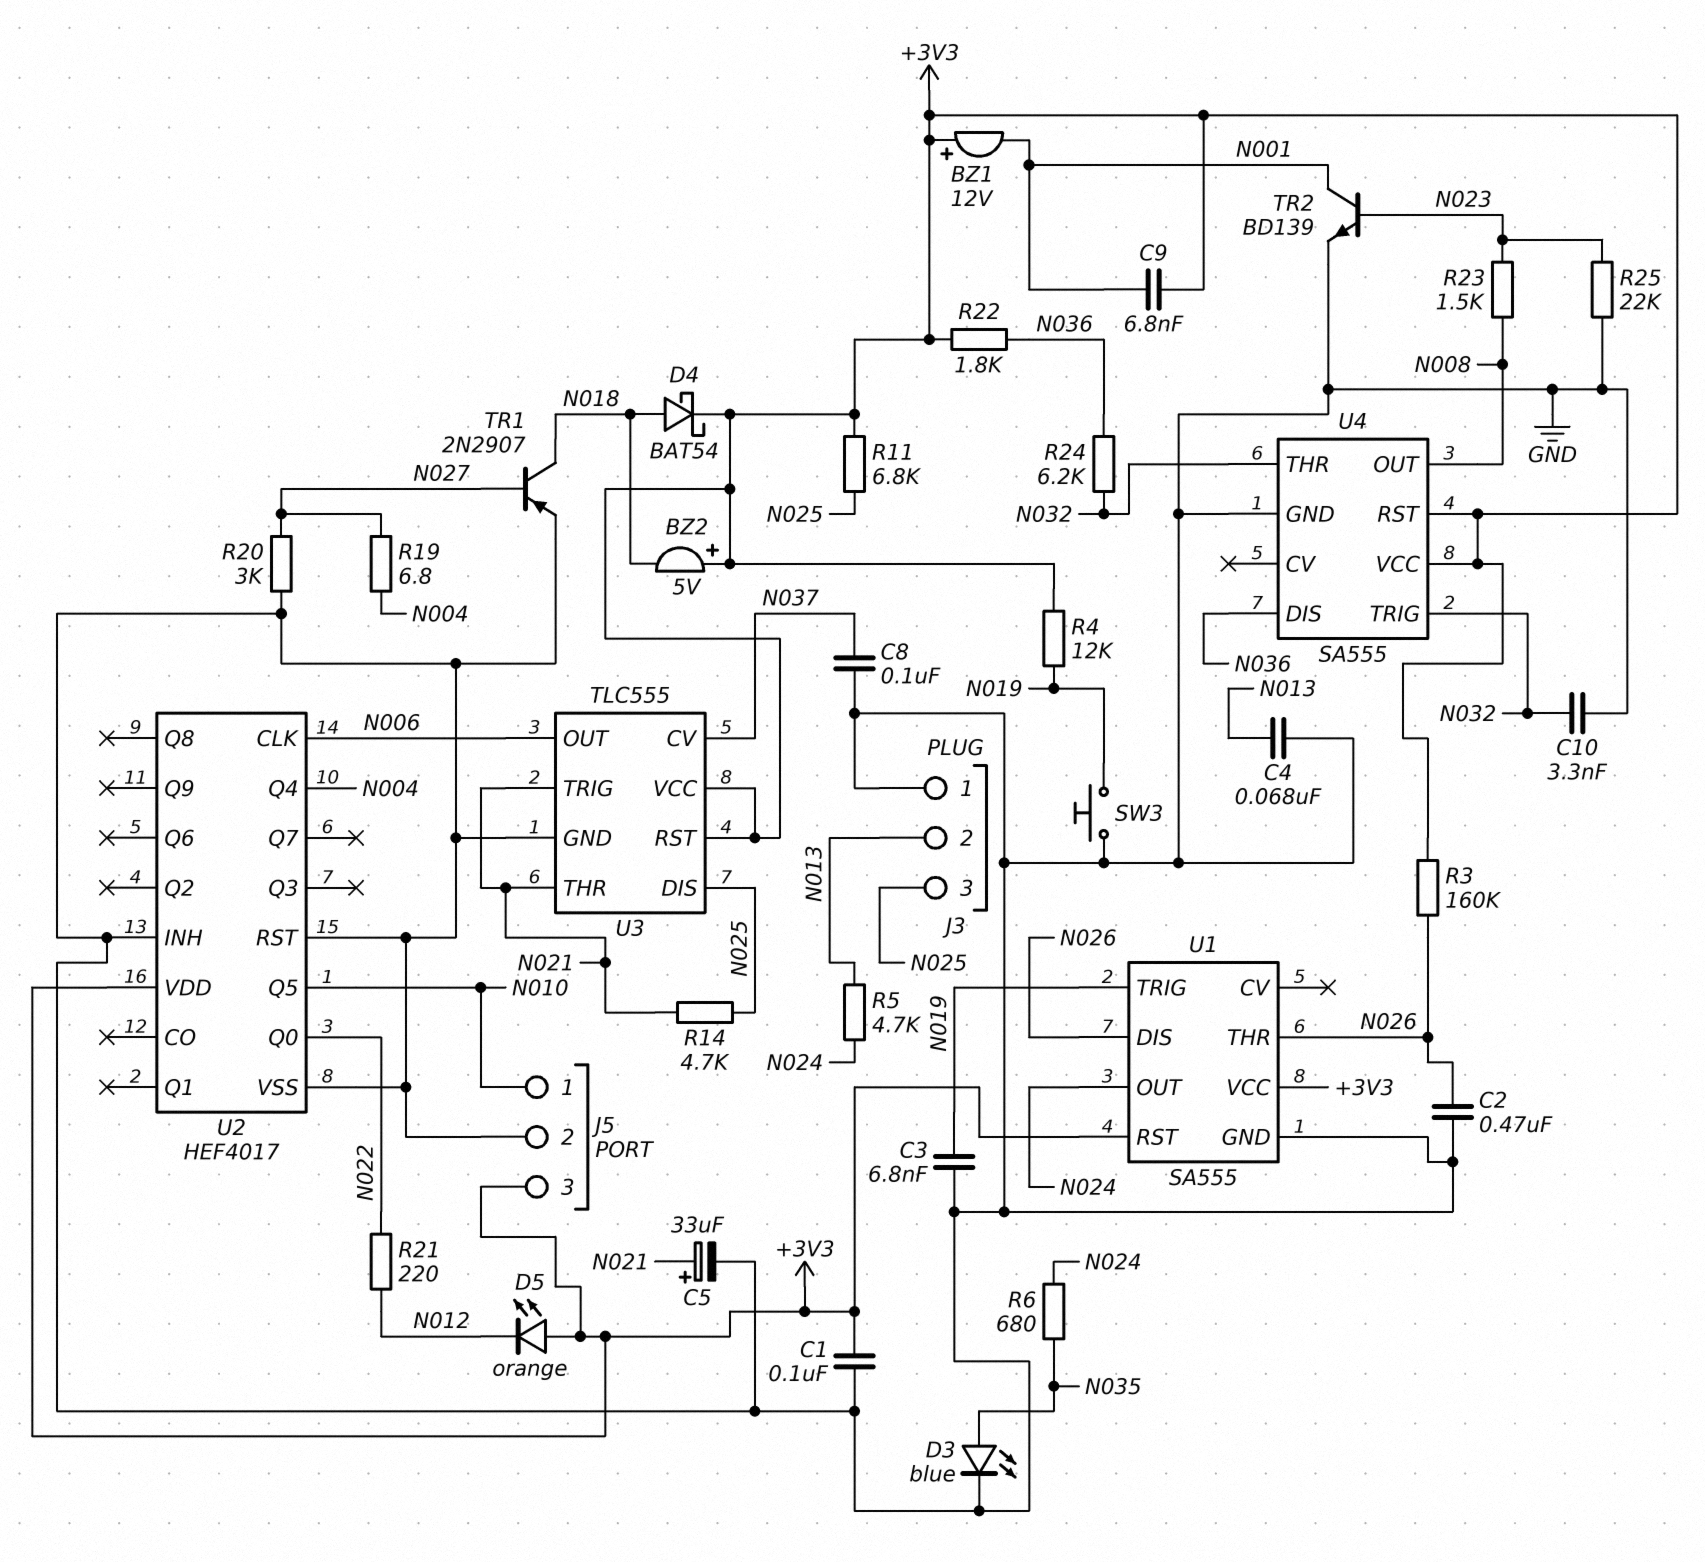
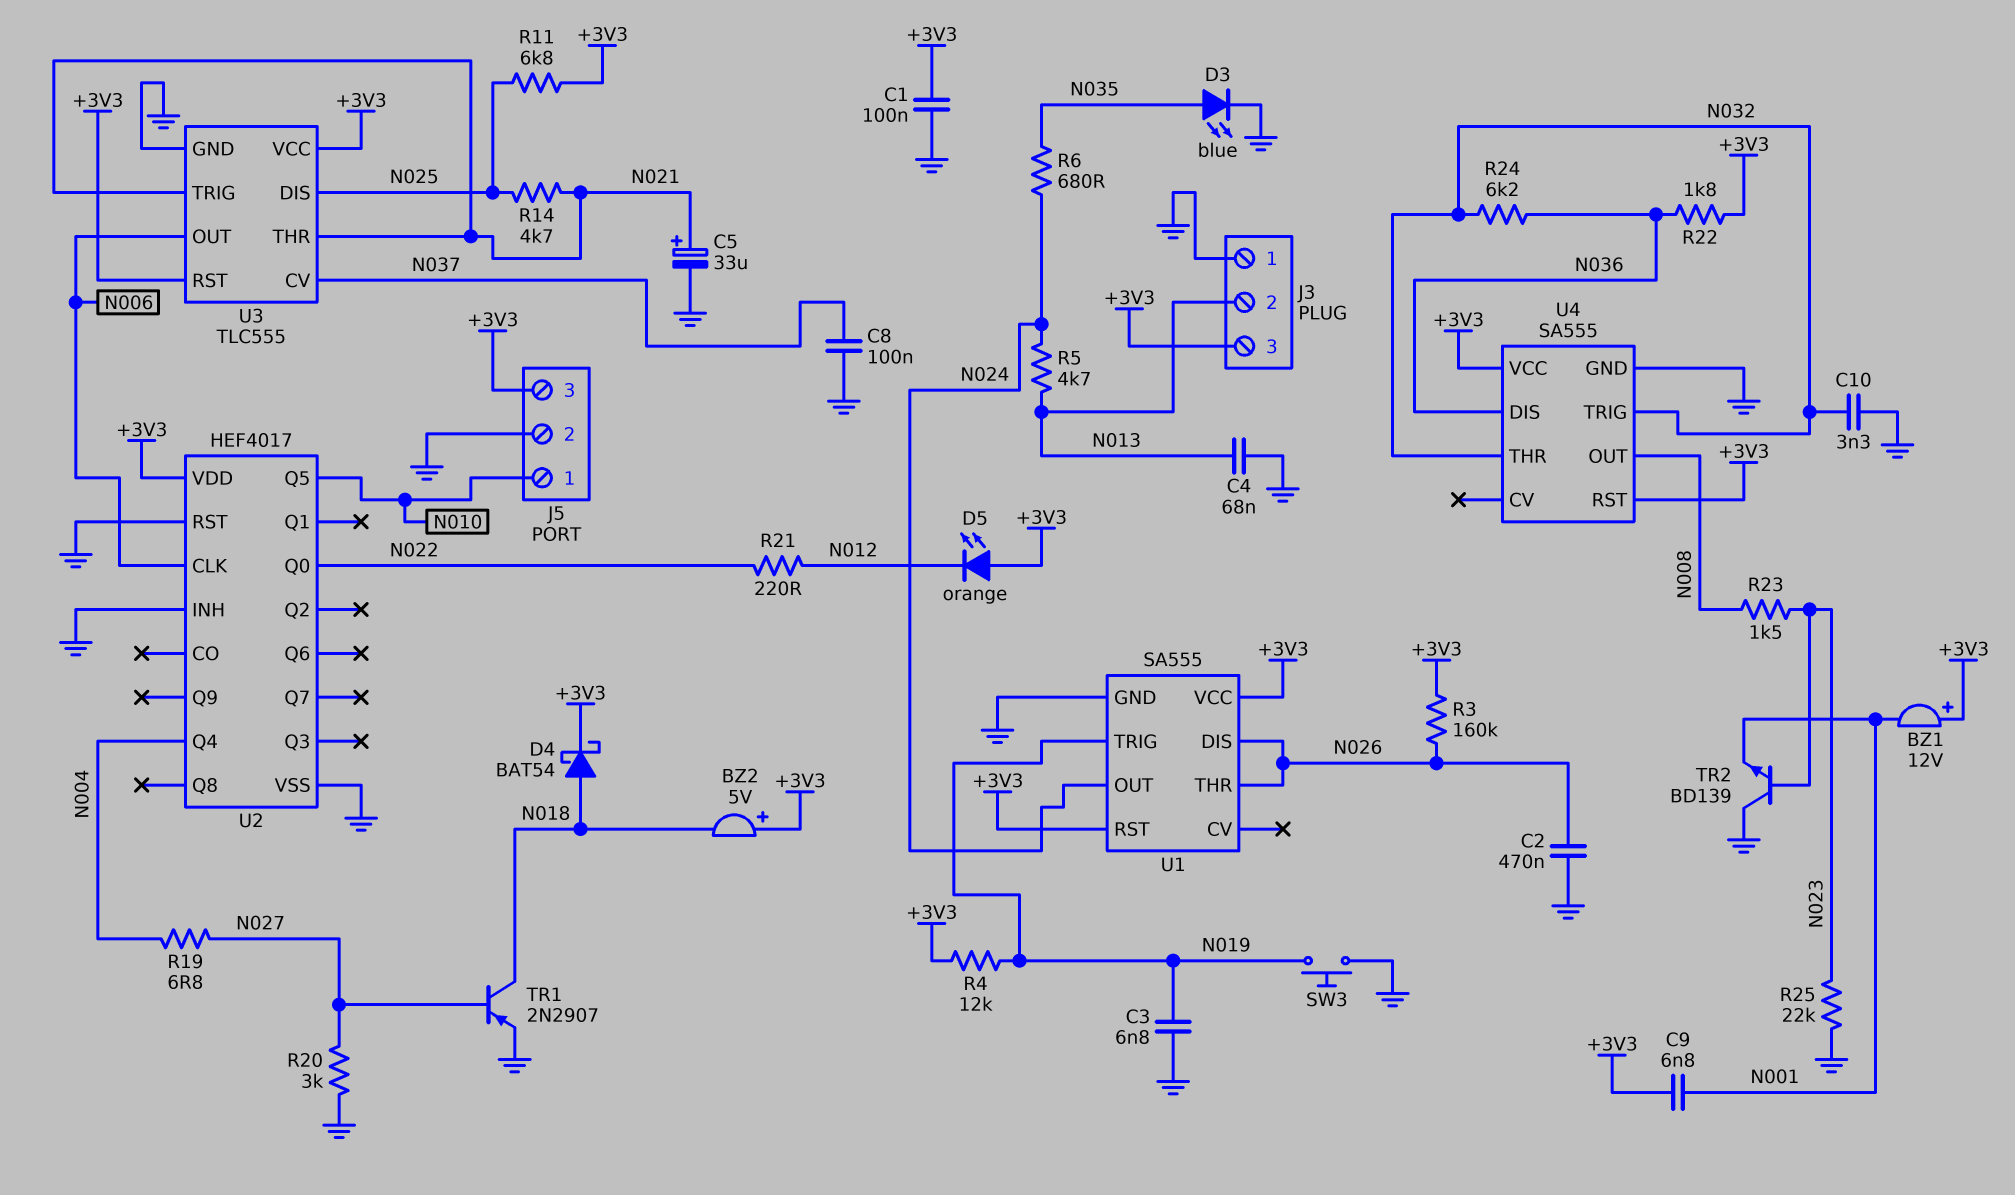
J3 pin 3: N025 -> +3V3
TR2: NPN BD139 (B N023, C N001, E GND) -> NPN BD139 (B N023, C GND, E N001)

